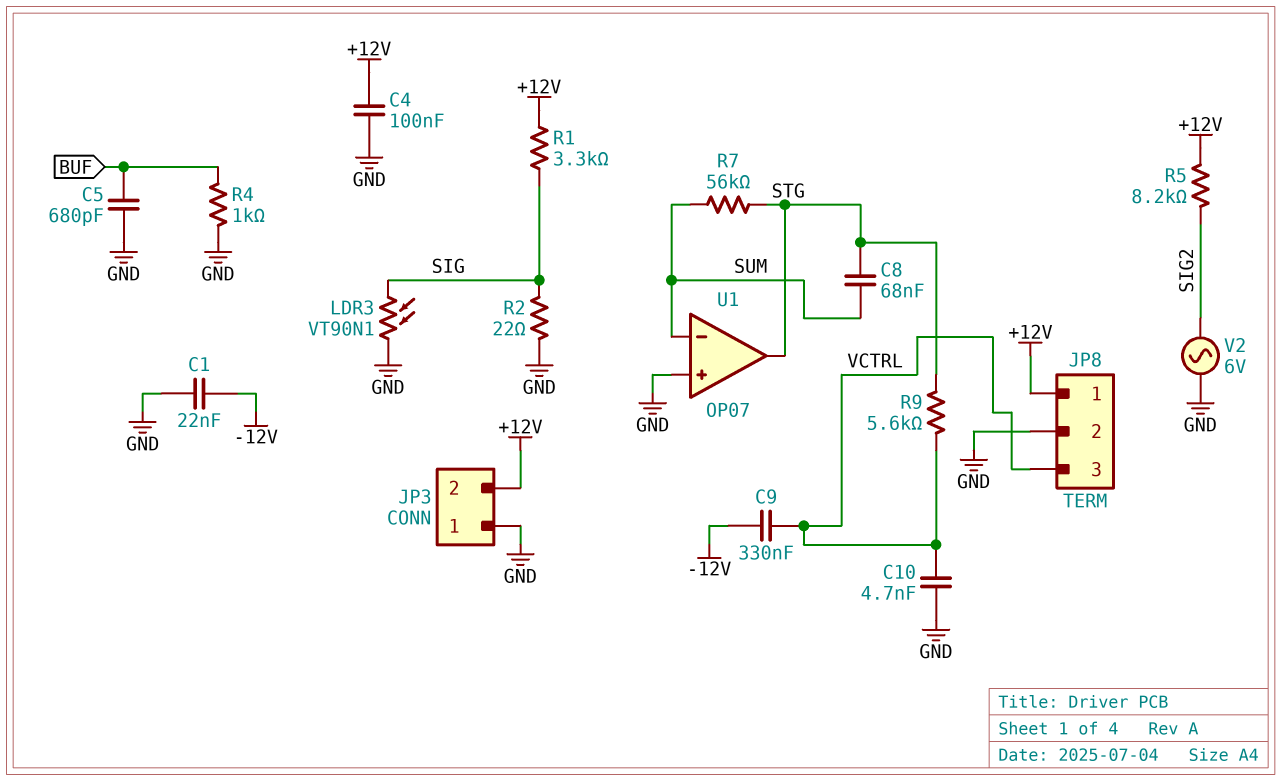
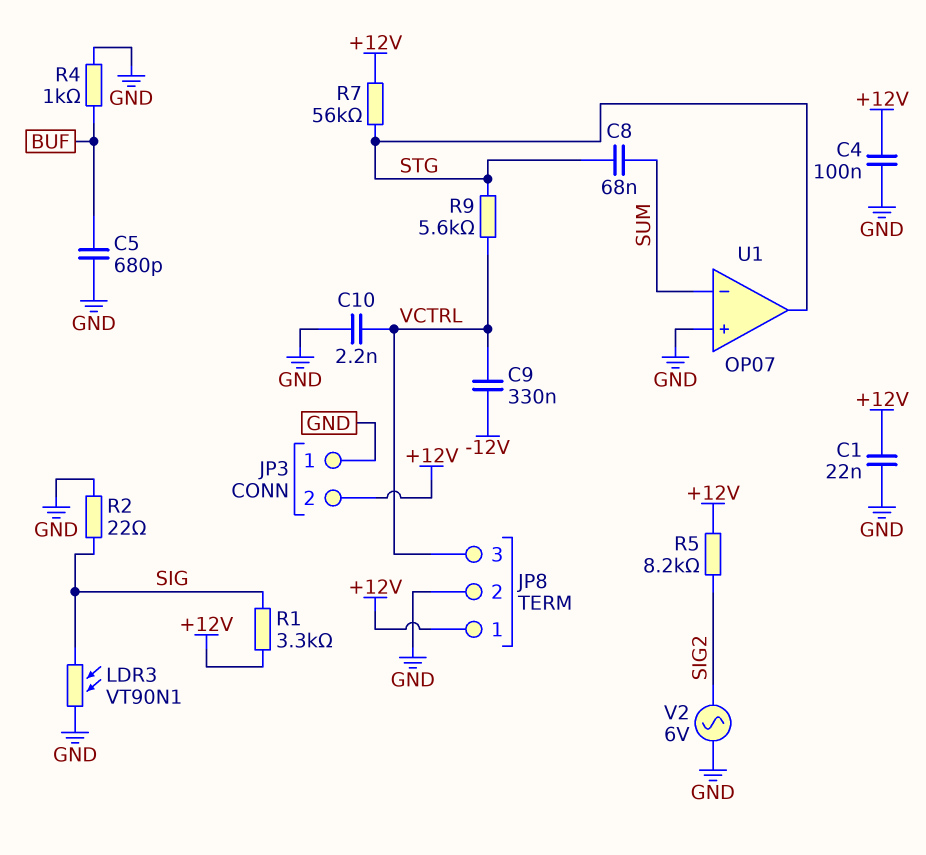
C1: 22nF (-12V, GND) -> 22nF (+12V, GND)
C10: 4.7nF (GND, VCTRL) -> 2.2nF (GND, VCTRL)
R7: 56k (STG, SUM) -> 56k (+12V, STG)

